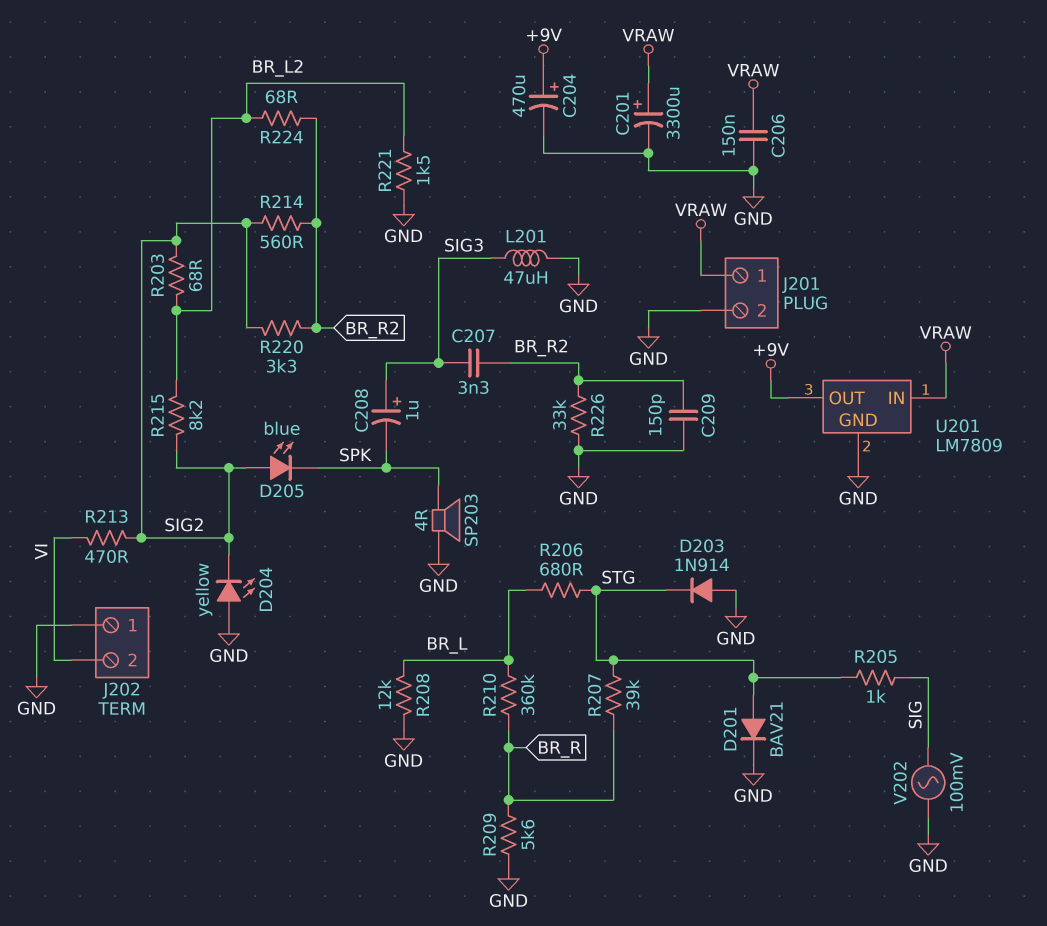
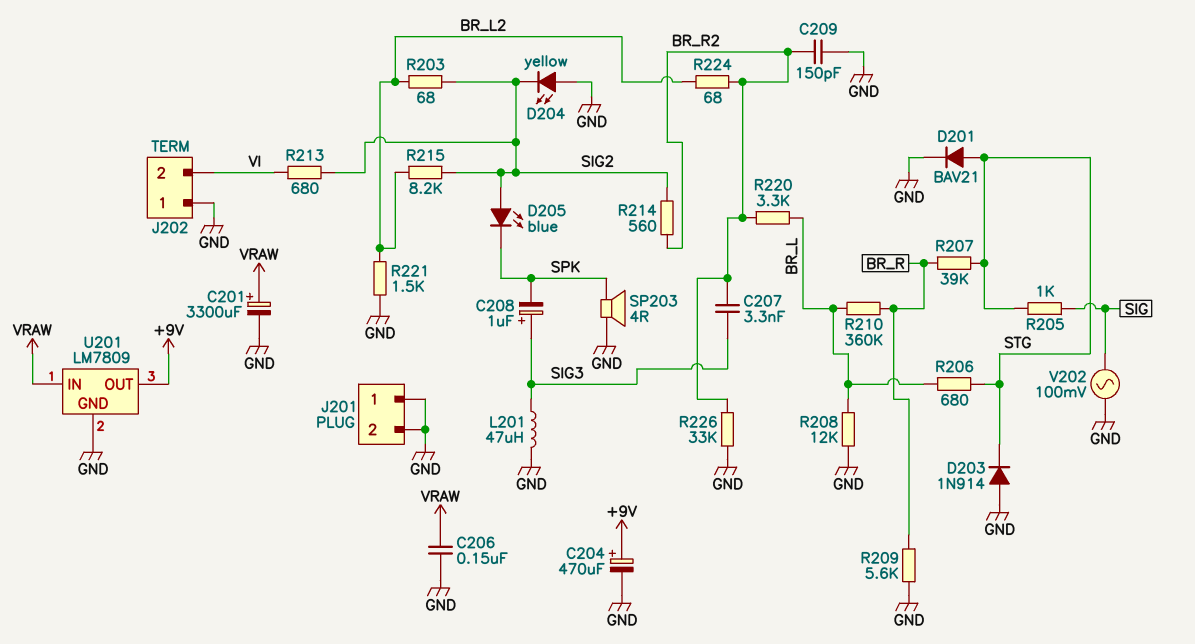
J201 pin 1: VRAW -> GND
R213: 470 (SIG2, VI) -> 680 (SIG2, VI)
R220: 3.3k (BR_R2, SIG2) -> 3.3k (BR_L, BR_R2)

